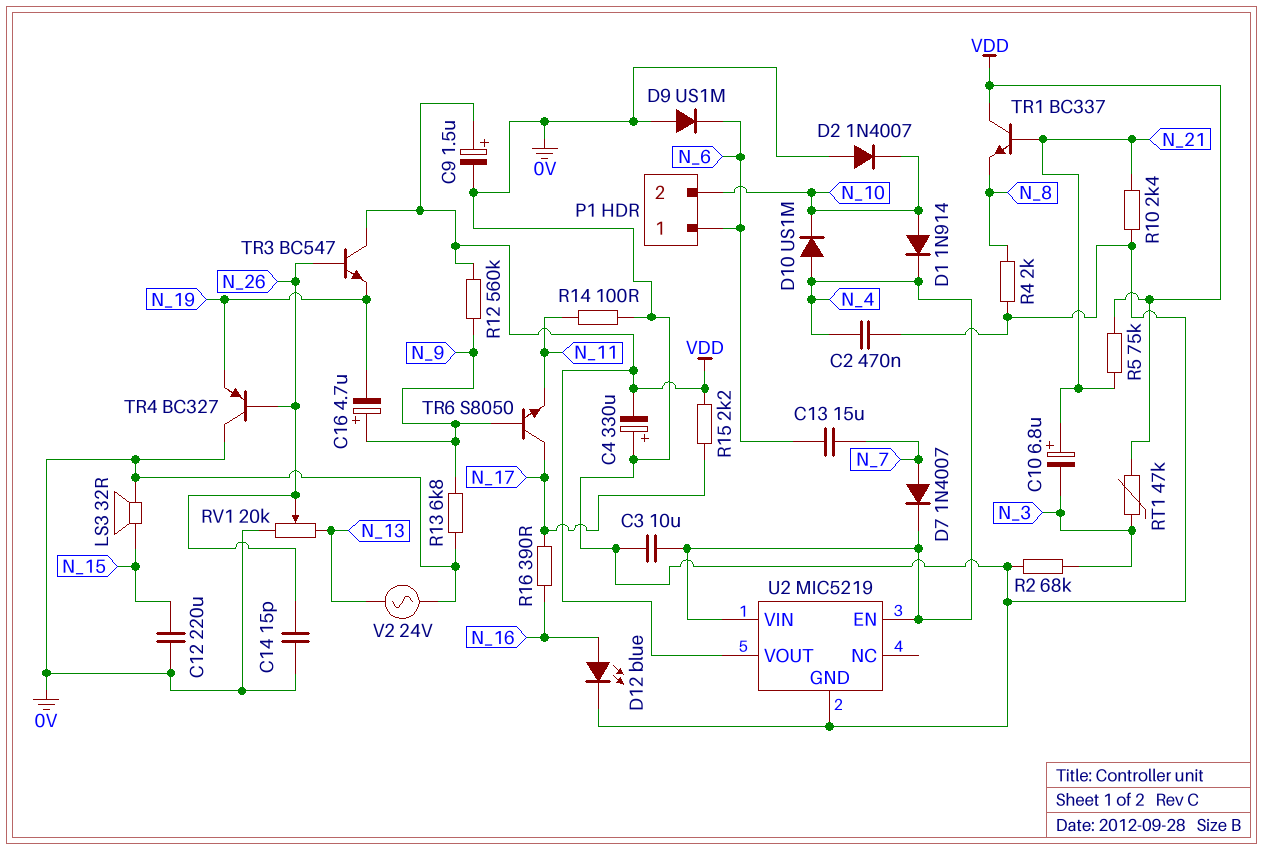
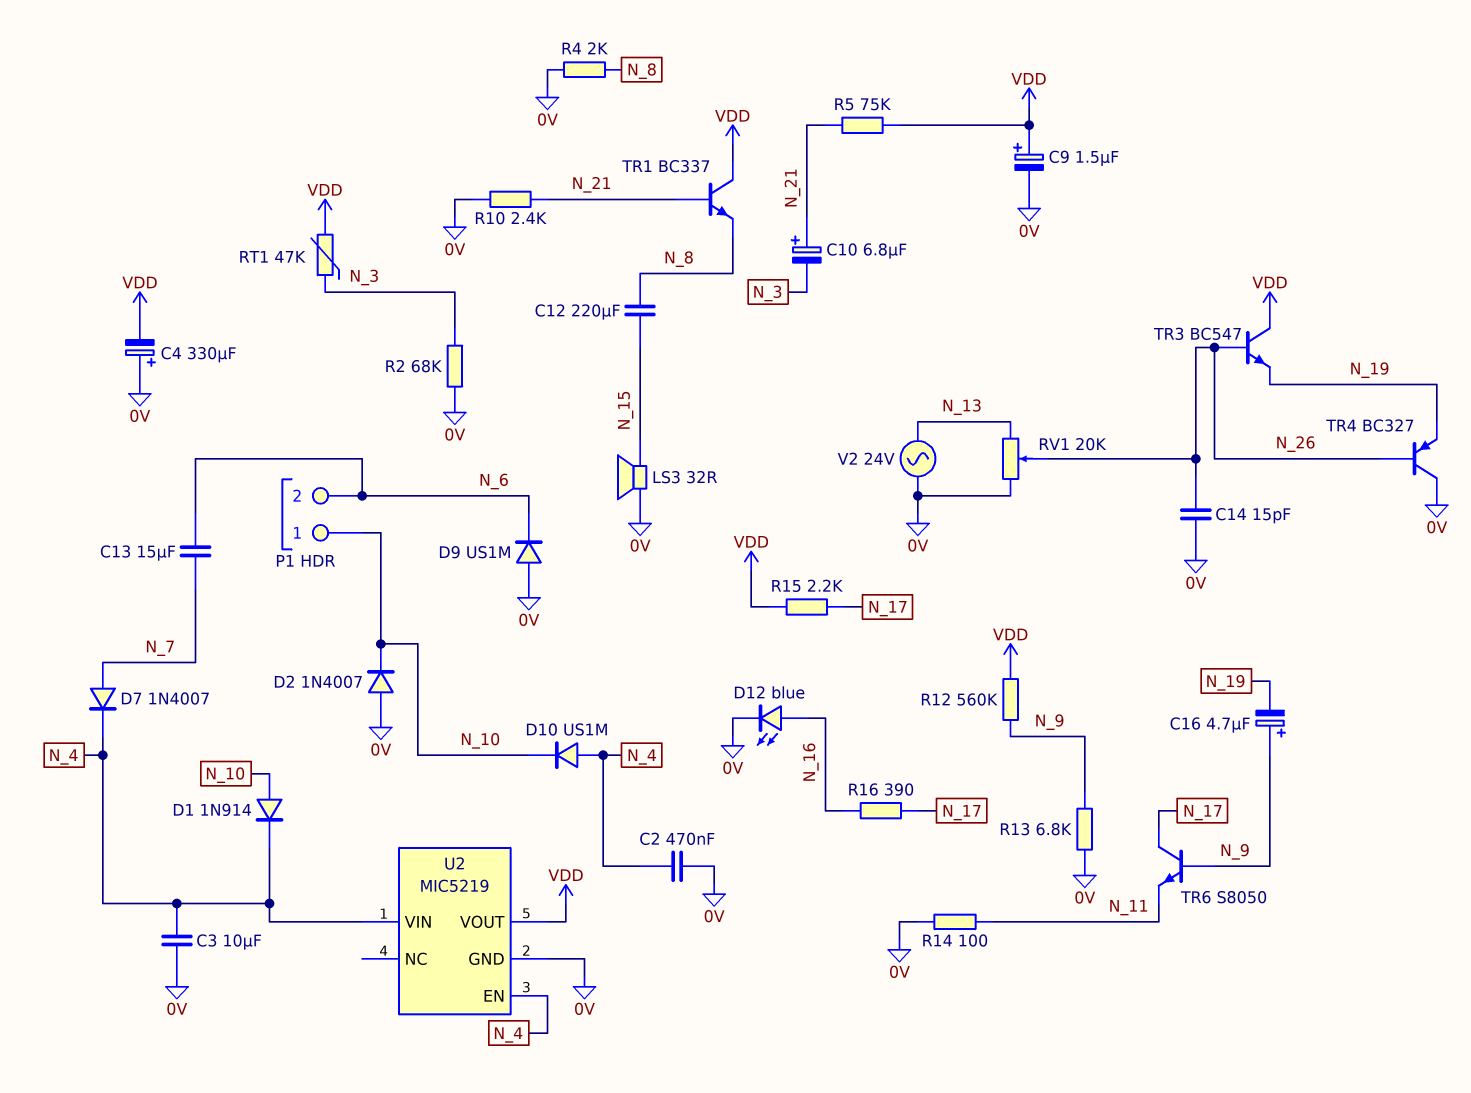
C12: 220uF (0V, N_15) -> 220uF (N_8, N_15)
P1 pin 1: N_6 -> N_10
P1 pin 2: N_10 -> N_6

